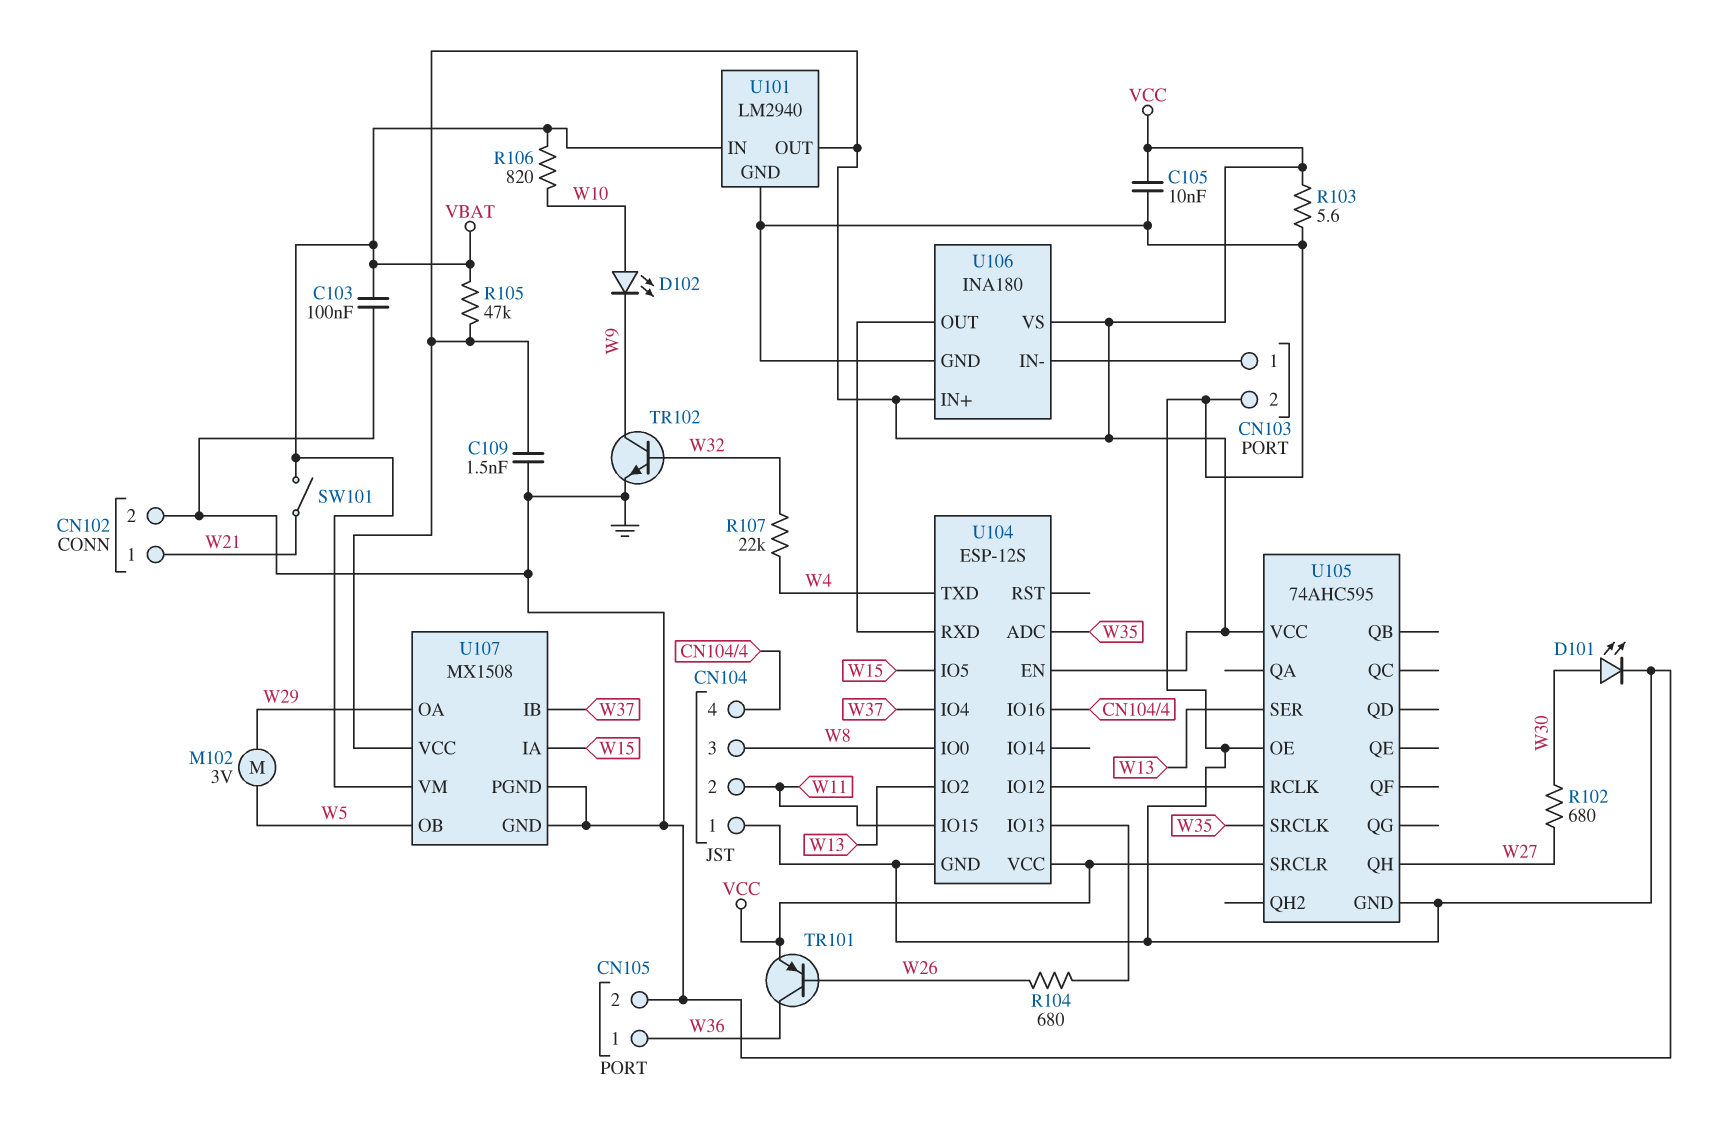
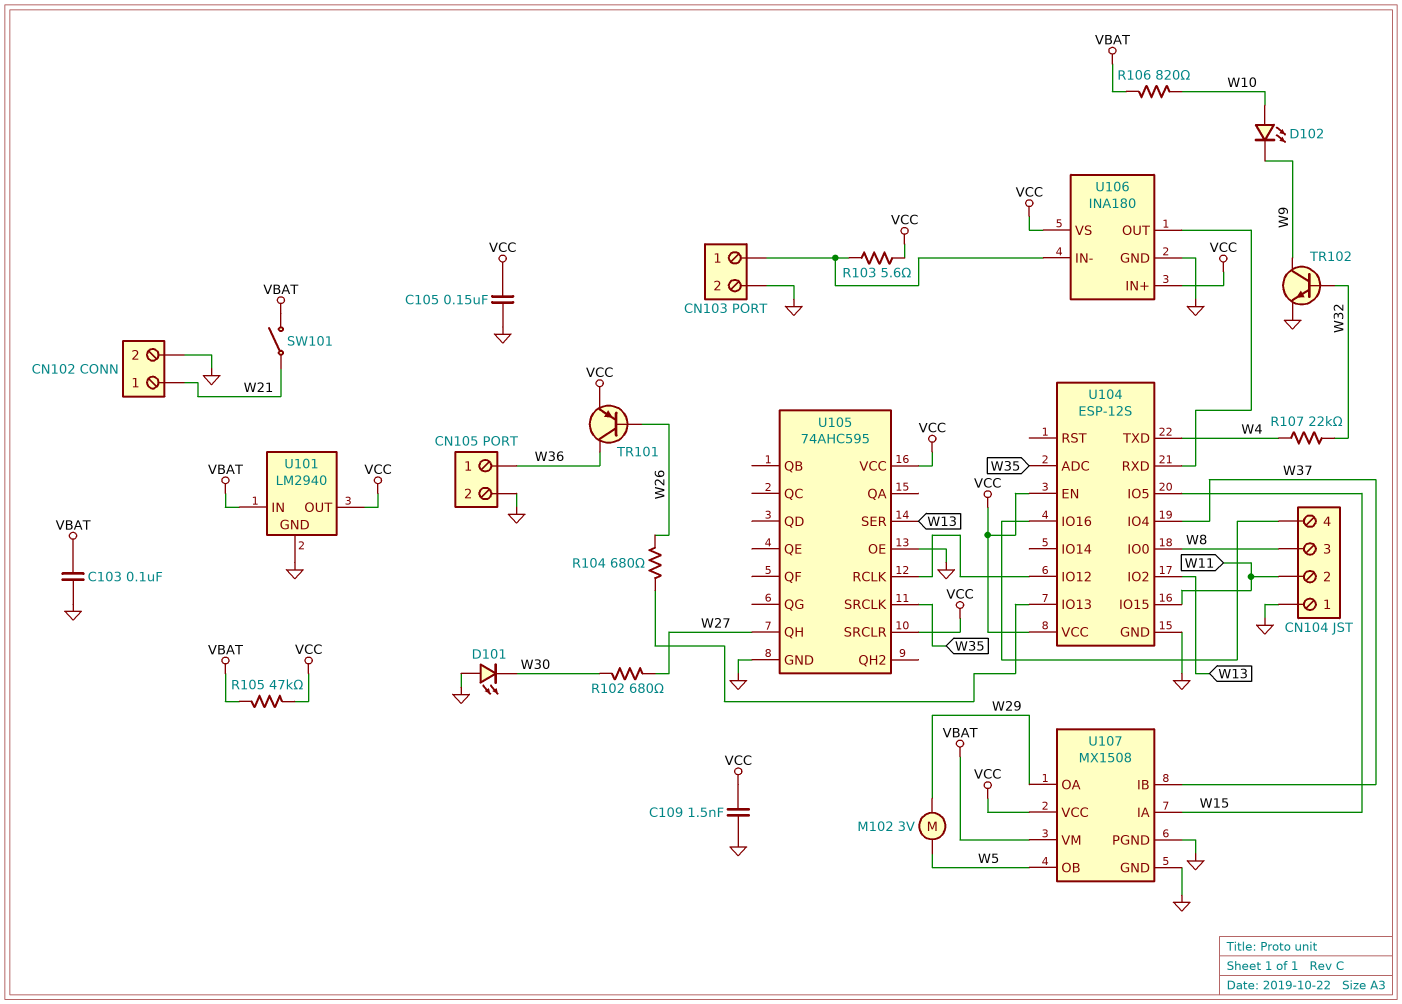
C105: 10nF (GND, VCC) -> 150nF (GND, VCC)
D101: LED (A W30, K GND) -> LED (A GND, K W30)
R103: 5.6 (GND, VCC) -> 5.6 (CN103/1, VCC)

